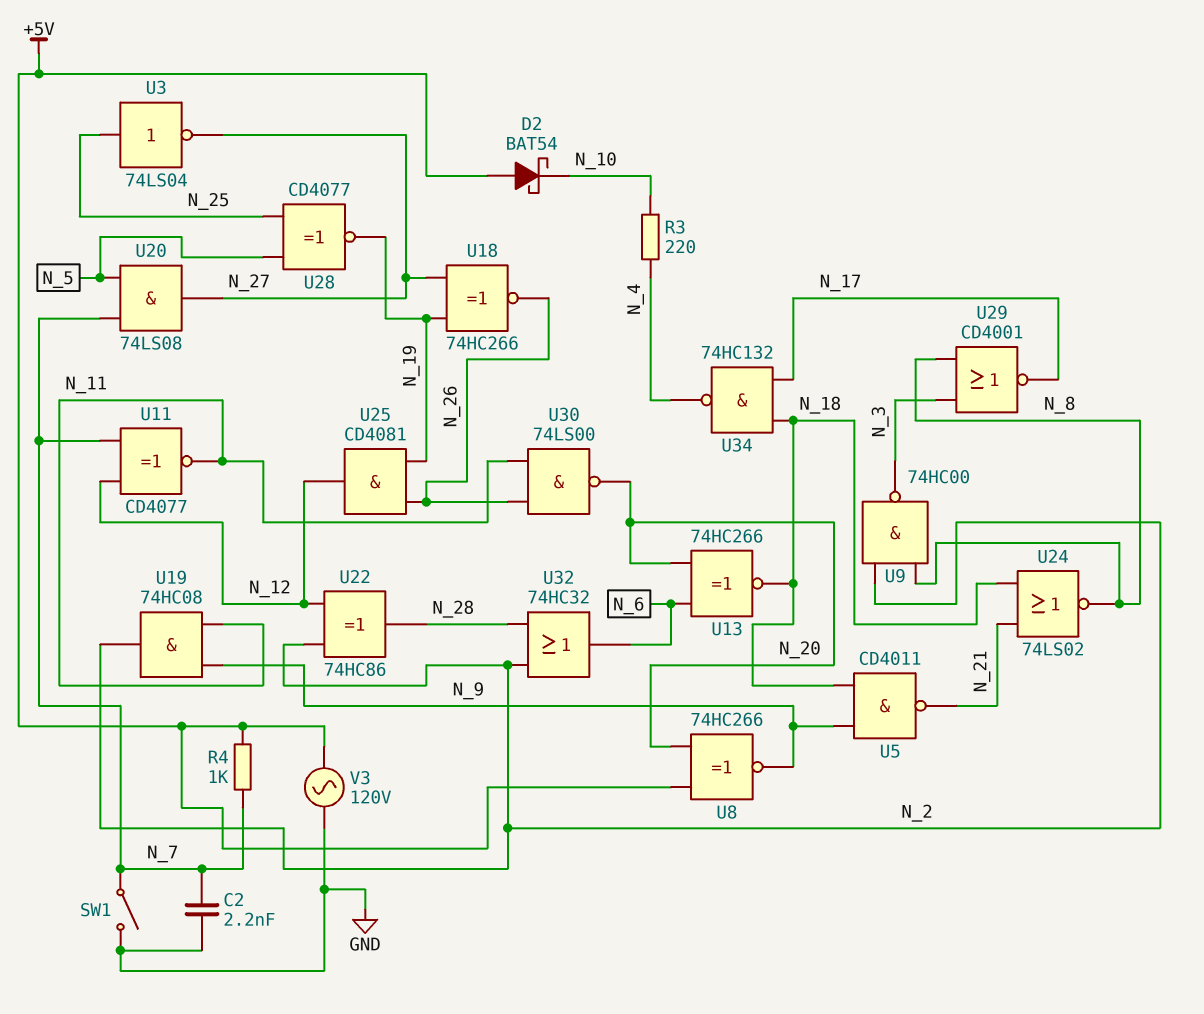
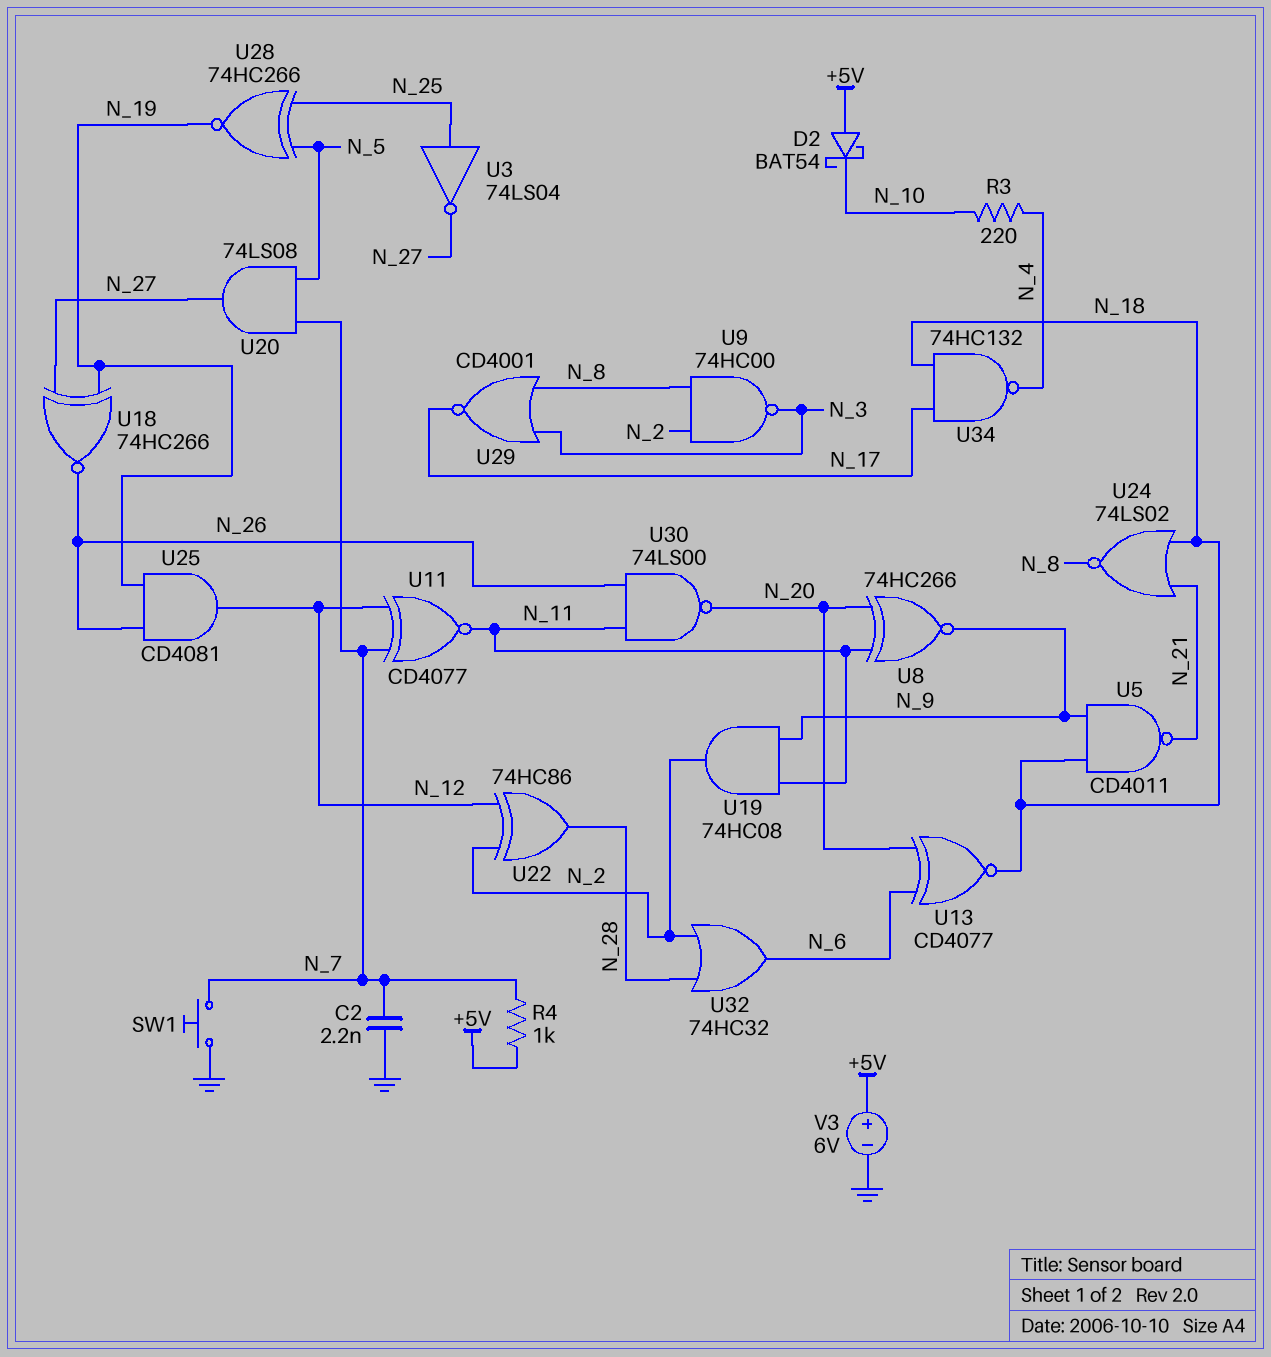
SW1: switch (GND, N_7) -> button (GND, N_7)
U8: XNOR 74HC266 (in +5V, in N_20, out N_9) -> XNOR 74HC266 (in N_11, in N_20, out N_9)
U13: XNOR 74HC266 (in N_6, in N_20, out N_18) -> XNOR CD4077 (in N_6, in N_20, out N_18)
U28: XNOR CD4077 (in N_5, in N_25, out N_19) -> XNOR 74HC266 (in N_5, in N_25, out N_19)
V3: AC 120V (+5V, GND) -> 6V (plus +5V, minus GND)

